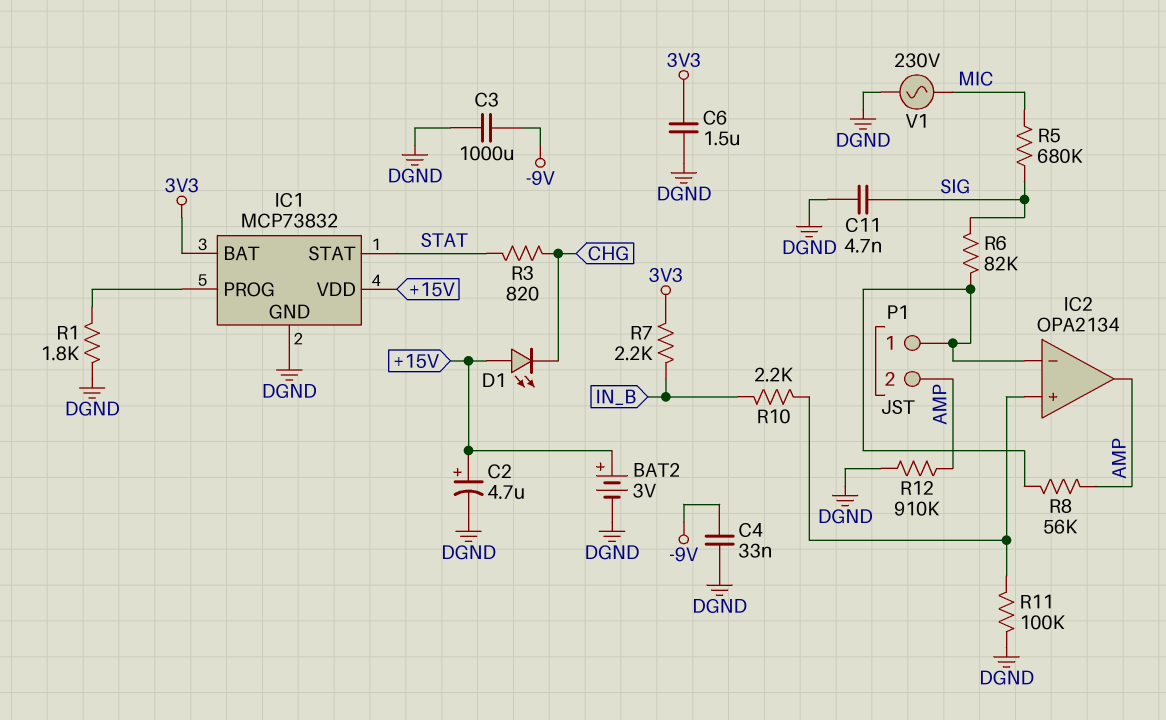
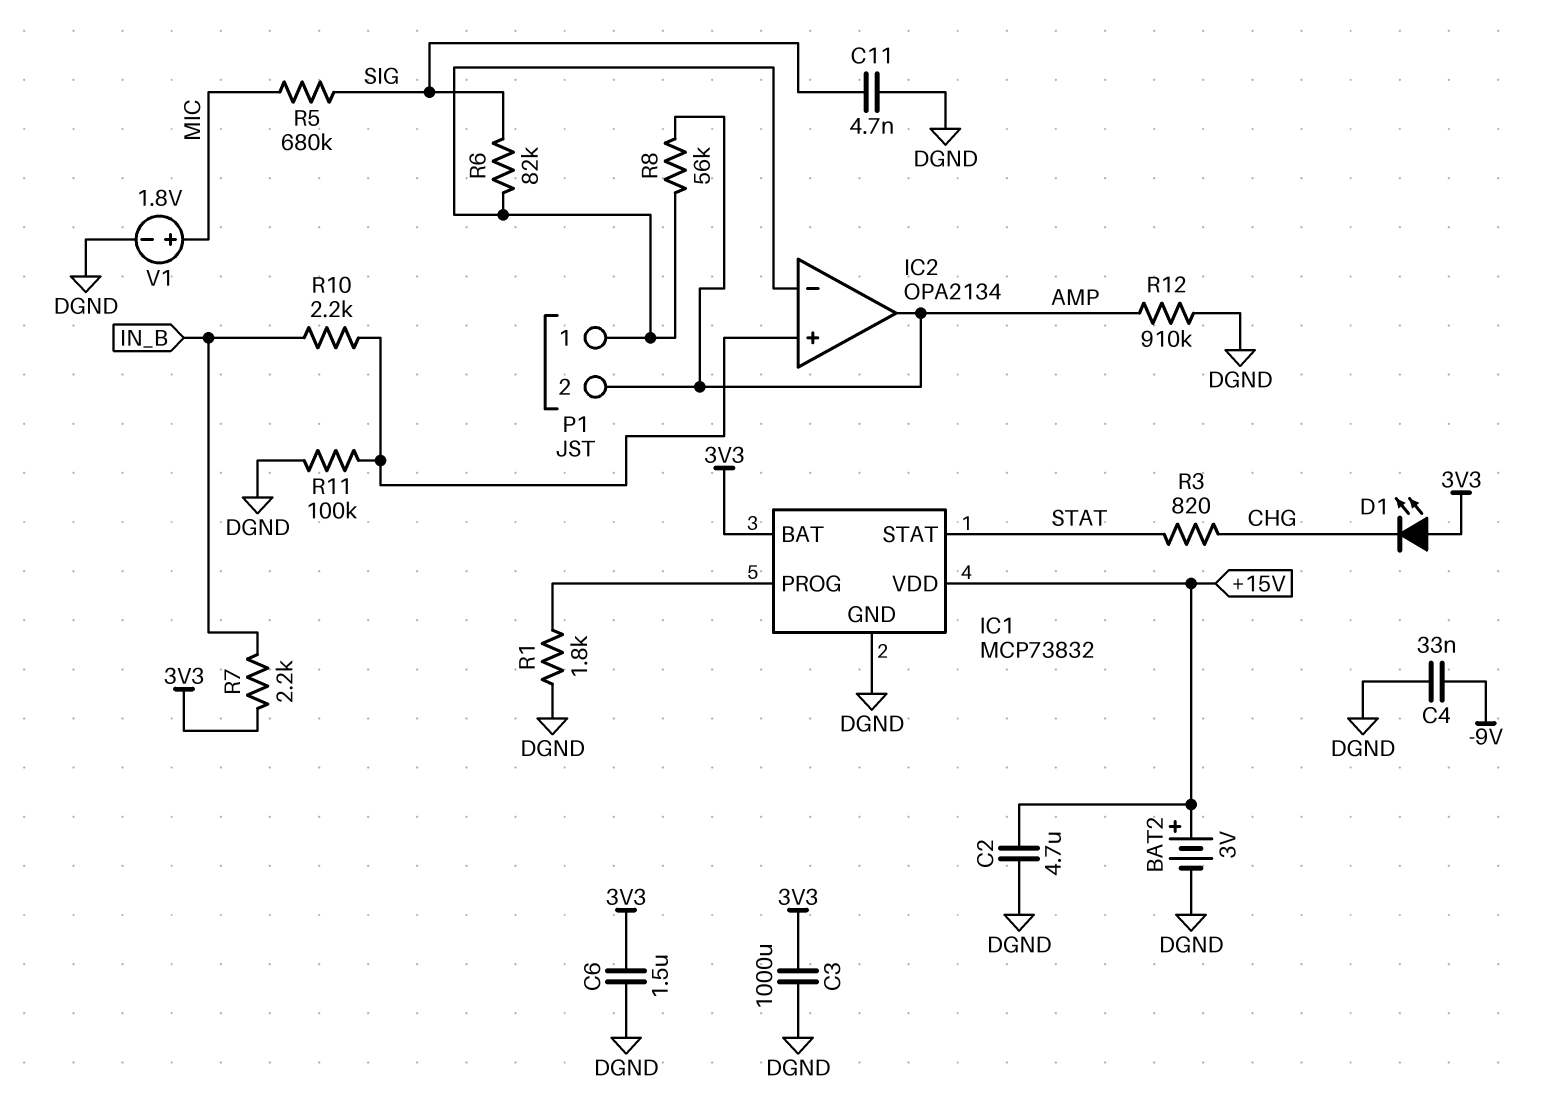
C2: 4.7uF (plus +15V, minus DGND) -> 4.7uF (+15V, DGND)
C3: 1000uF (-9V, DGND) -> 1000uF (3V3, DGND)
D1: LED (A +15V, K CHG) -> LED (A 3V3, K CHG)
V1: AC 230V (DGND, MIC) -> 1.8V (plus MIC, minus DGND)

